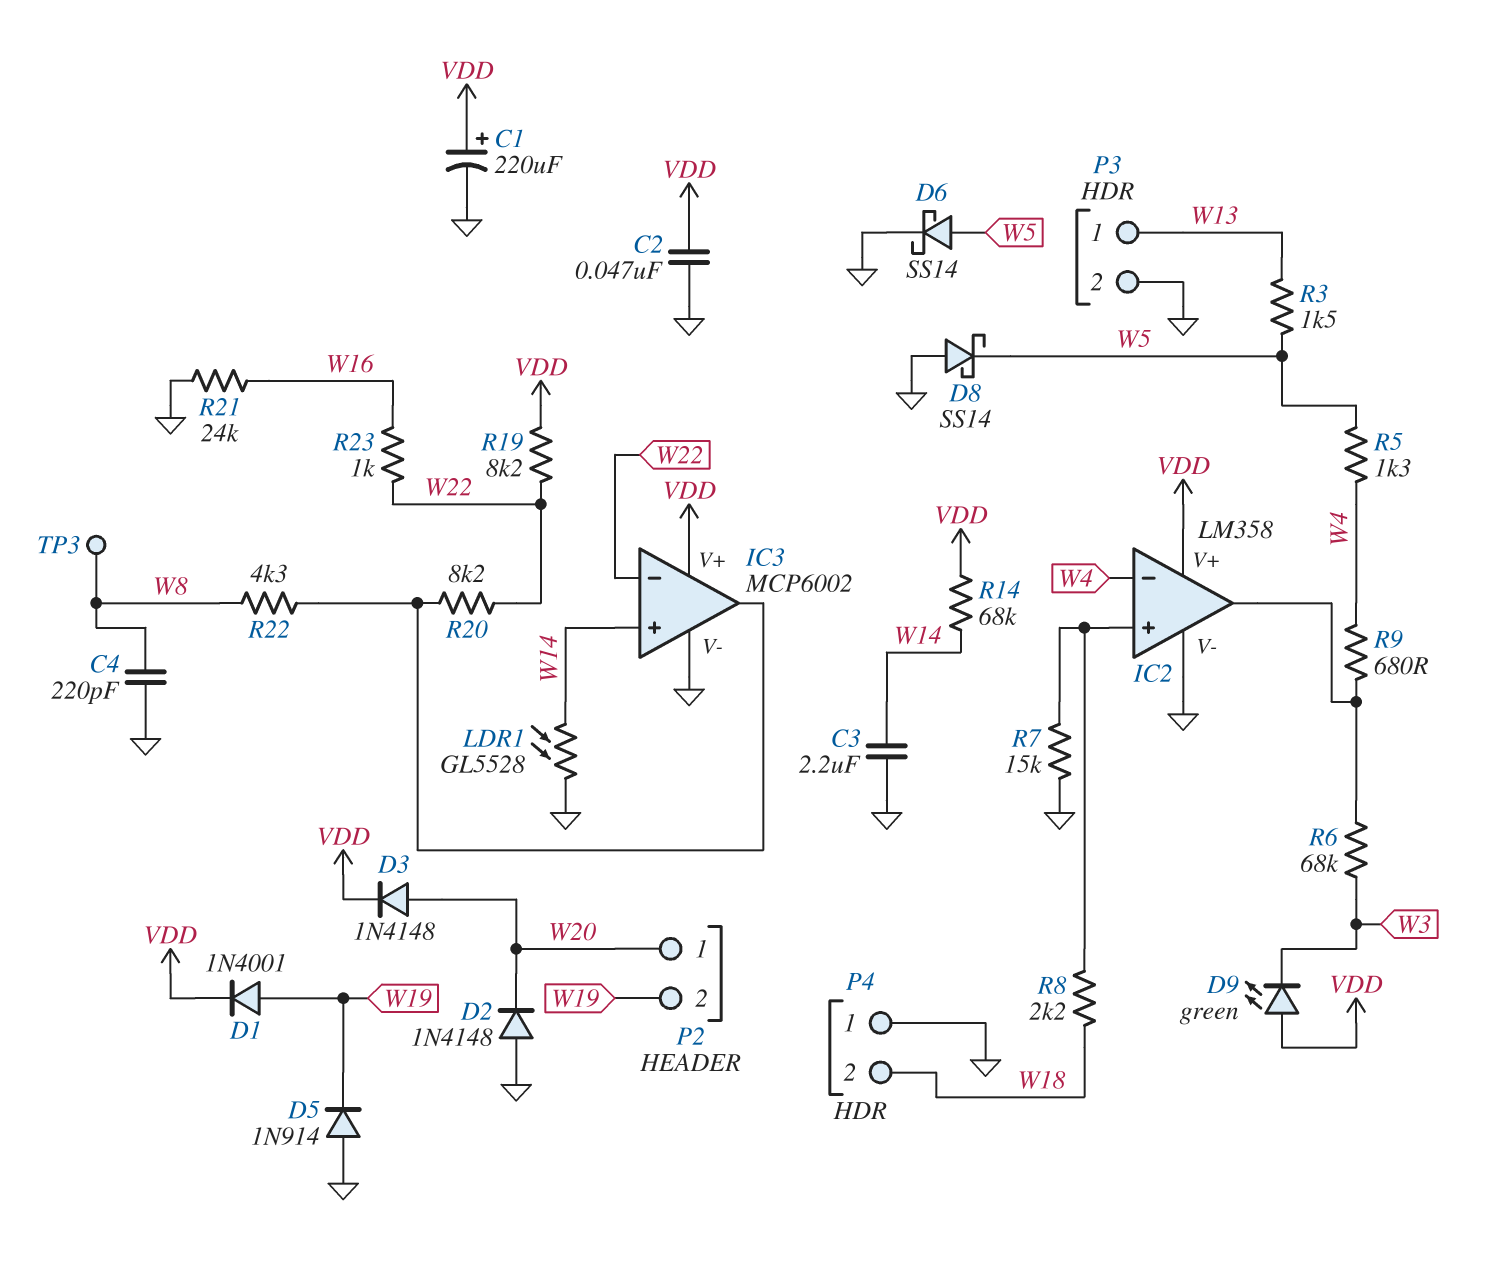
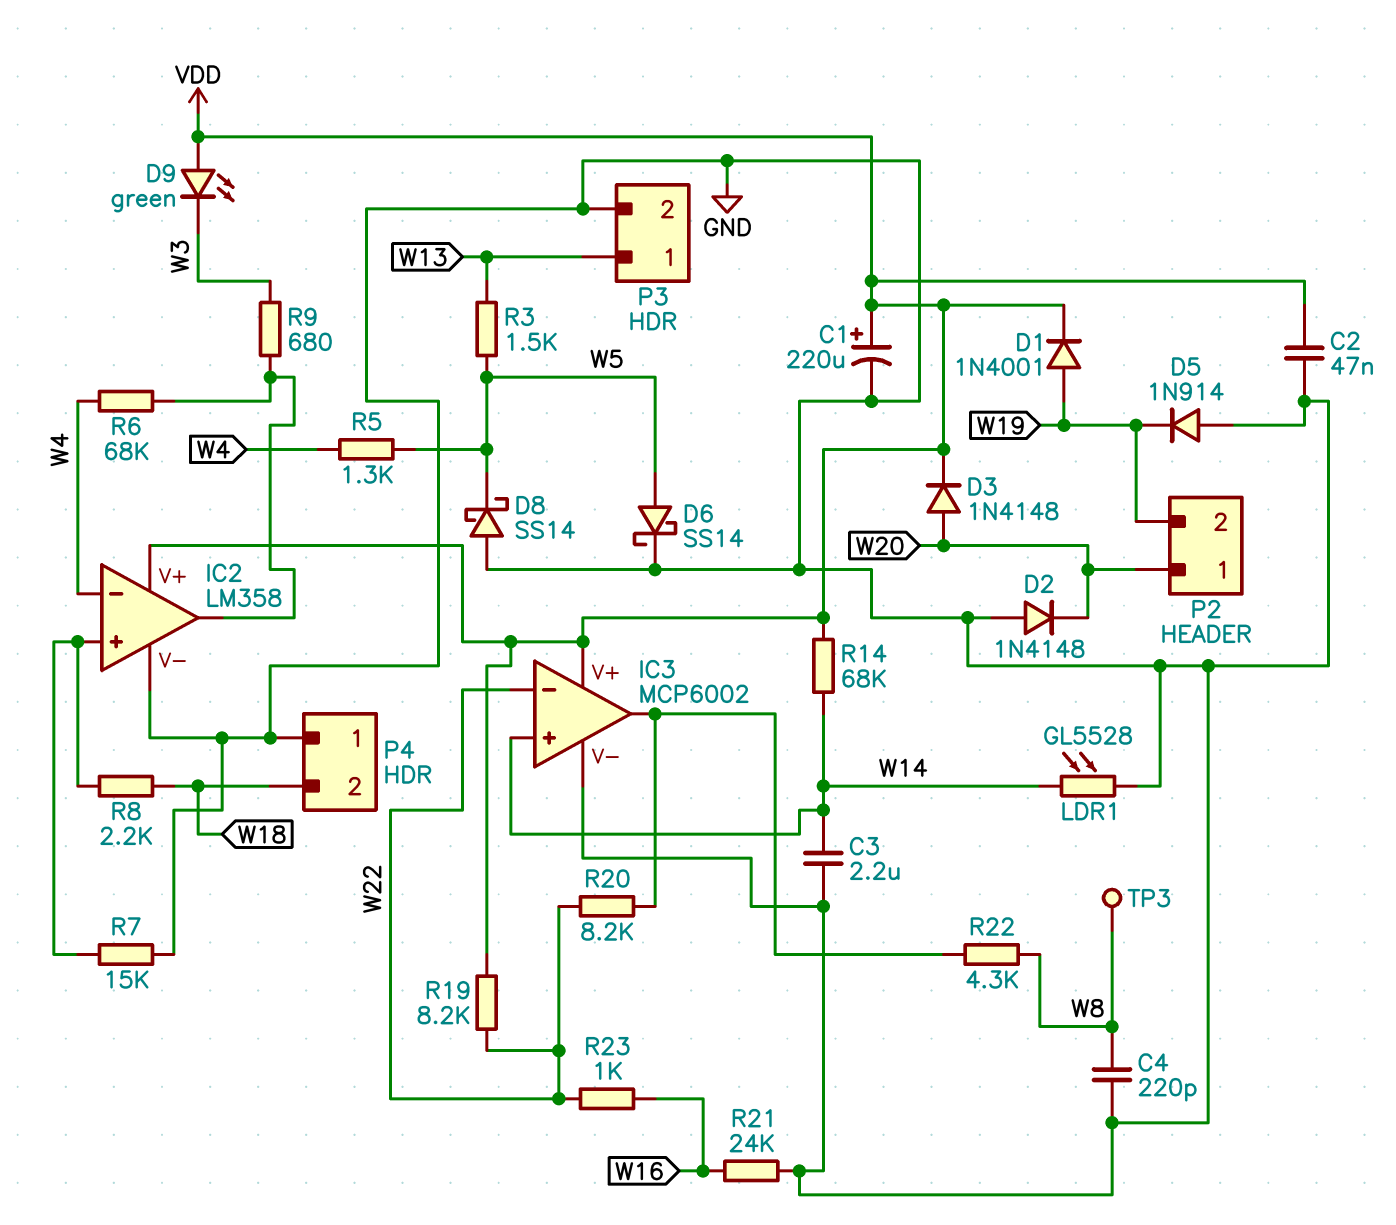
R6: 68k (IC2/out, W3) -> 68k (IC2/out, W4)
R9: 680 (IC2/out, W4) -> 680 (IC2/out, W3)

